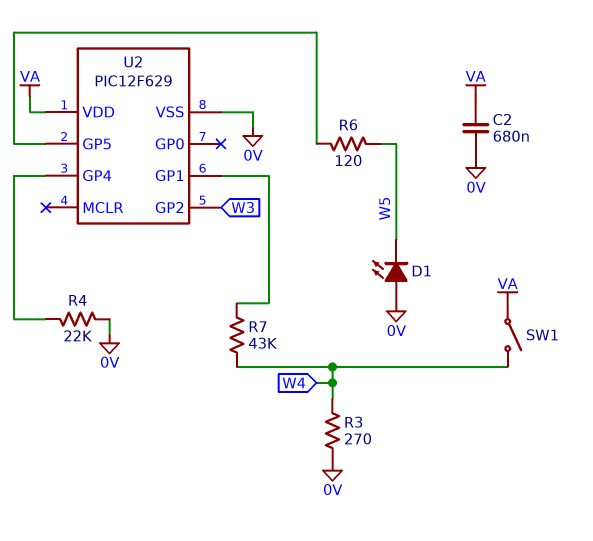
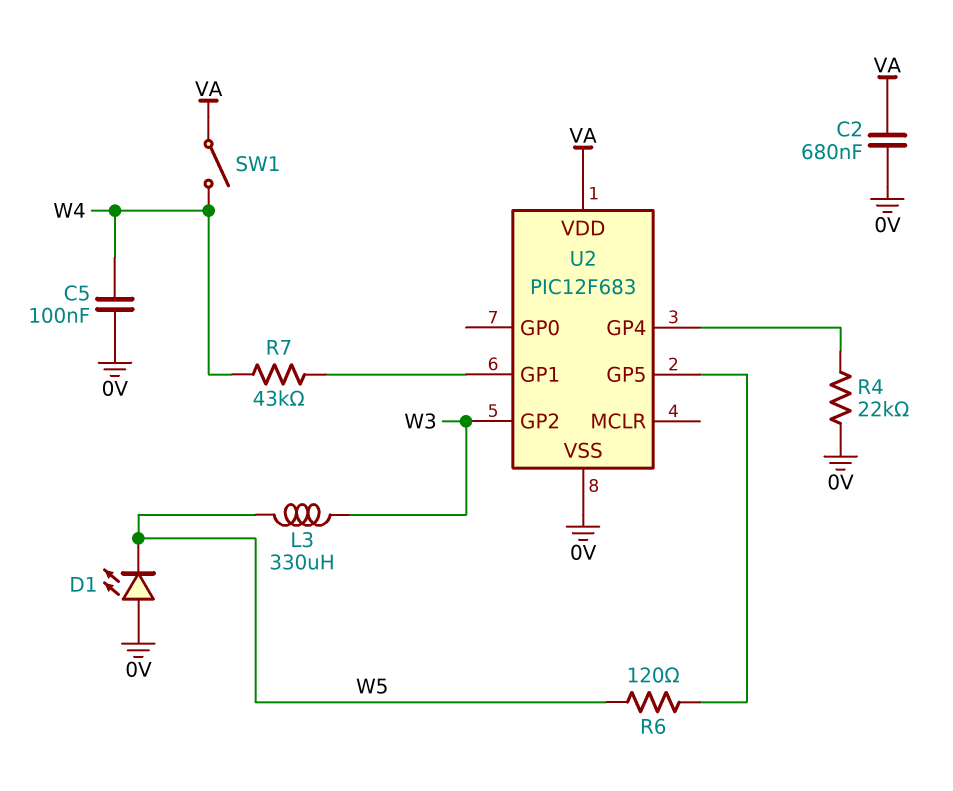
C5: none -> 100nF (0V, W4)
L3: none -> 330uH (W3, W5)
R3: 270 (0V, W4) -> none
U2: PIC12F629 -> PIC12F683

